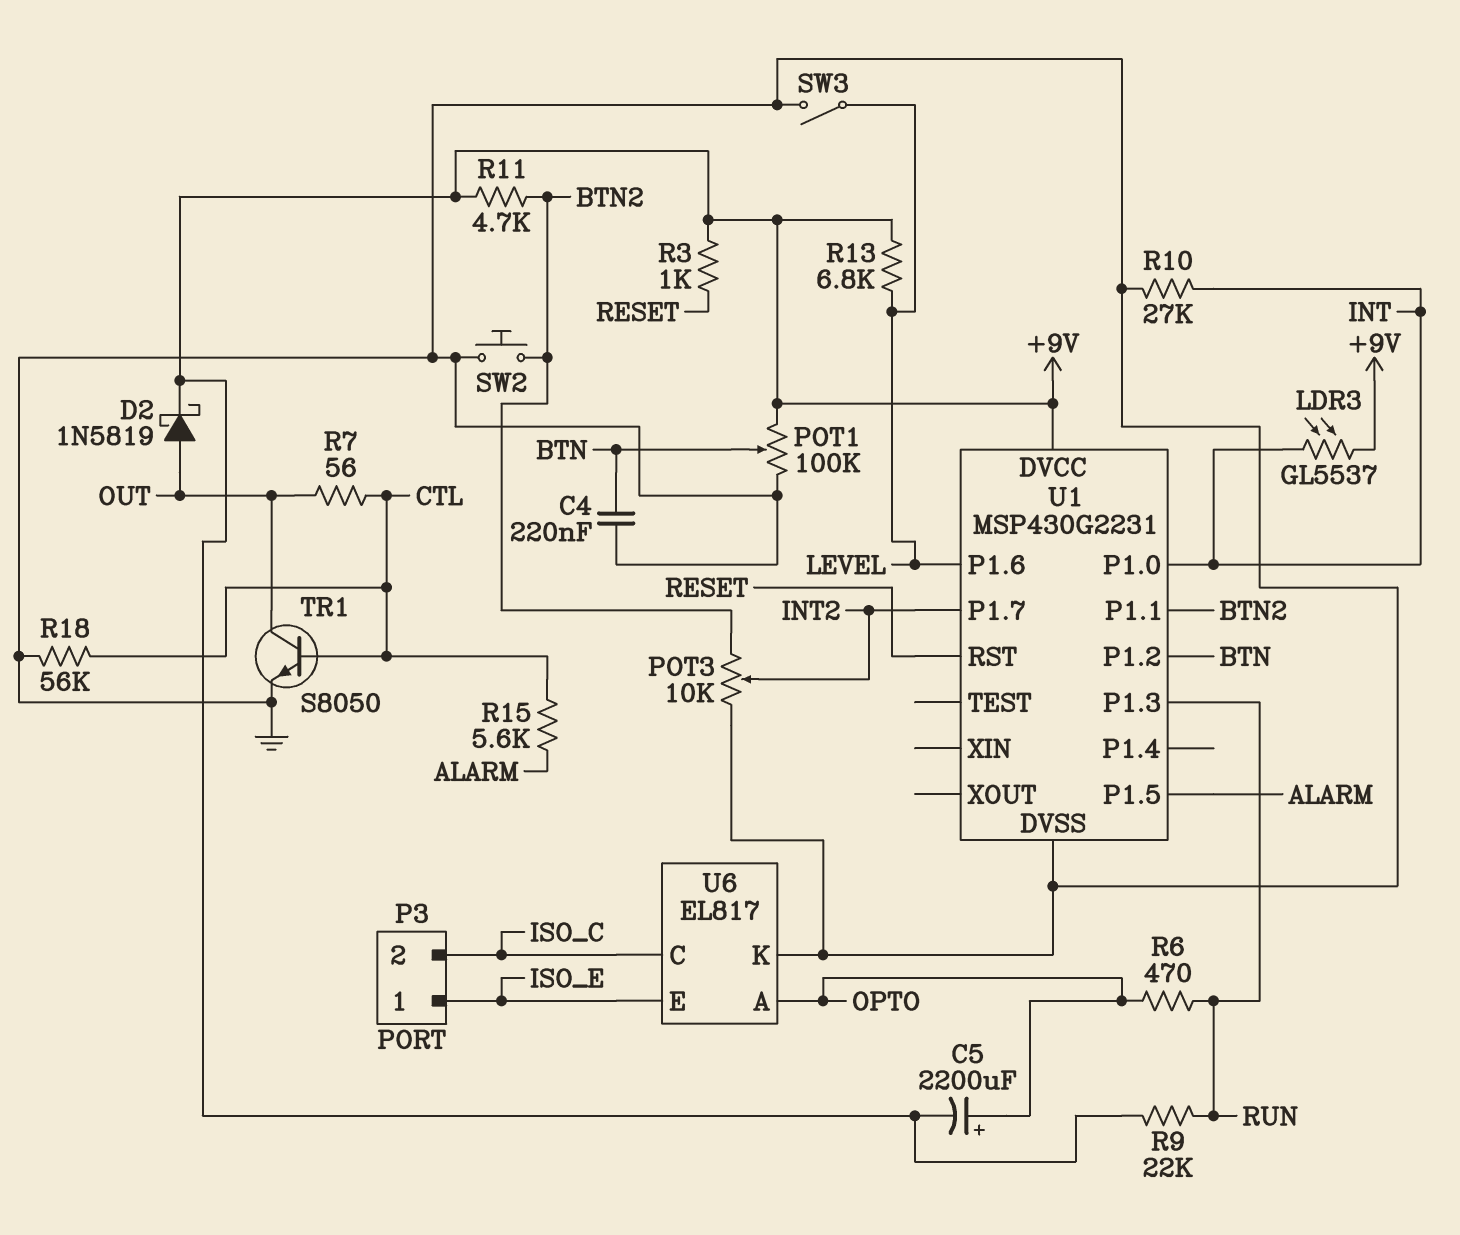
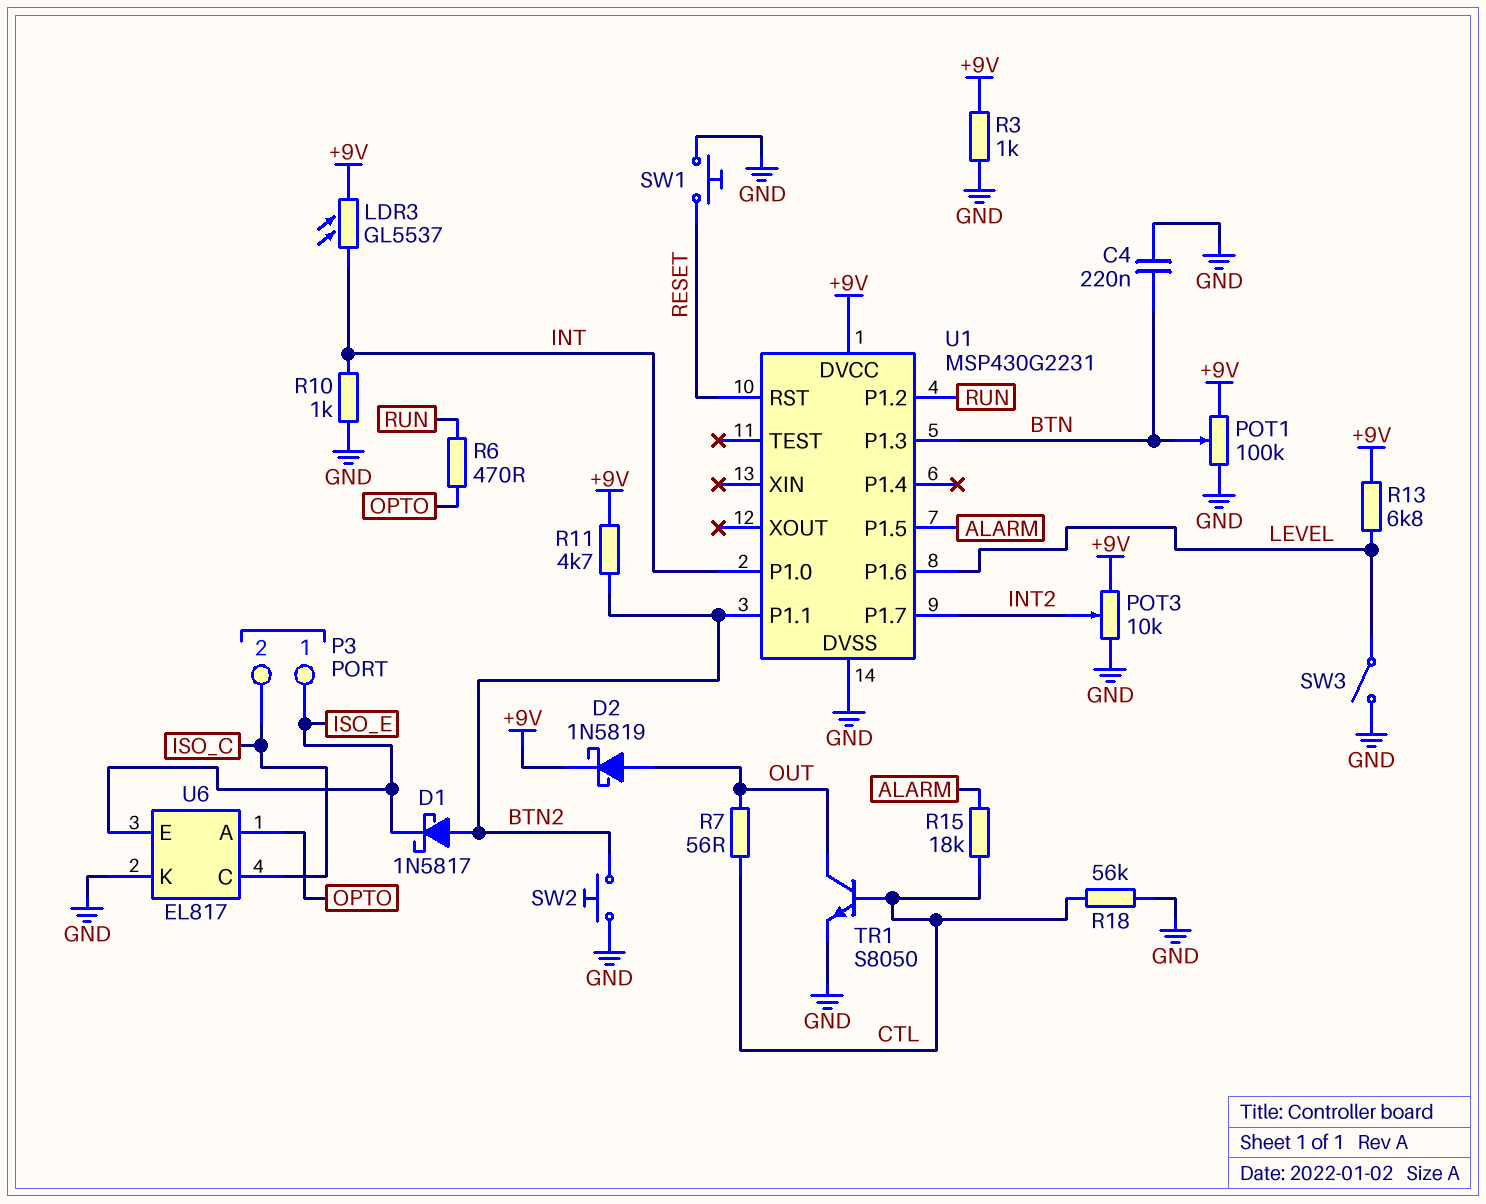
C5: 2200uF (plus OPTO, minus +9V) -> none
D1: none -> schottky 1N5817 (A BTN2, K ISO_E)
POT3: 10k (BTN2, GND, wiper INT2) -> 10k (+9V, GND, wiper INT2)
R3: 1k (+9V, RESET) -> 1k (+9V, GND)
R9: 22k (+9V, RUN) -> none
R10: 27k (GND, INT) -> 1k (GND, INT)
R15: 5.6k (ALARM, CTL) -> 18k (ALARM, CTL)
SW1: none -> button (GND, RESET)
U1 pin P1.2: BTN -> RUN
U1 pin P1.3: RUN -> BTN

